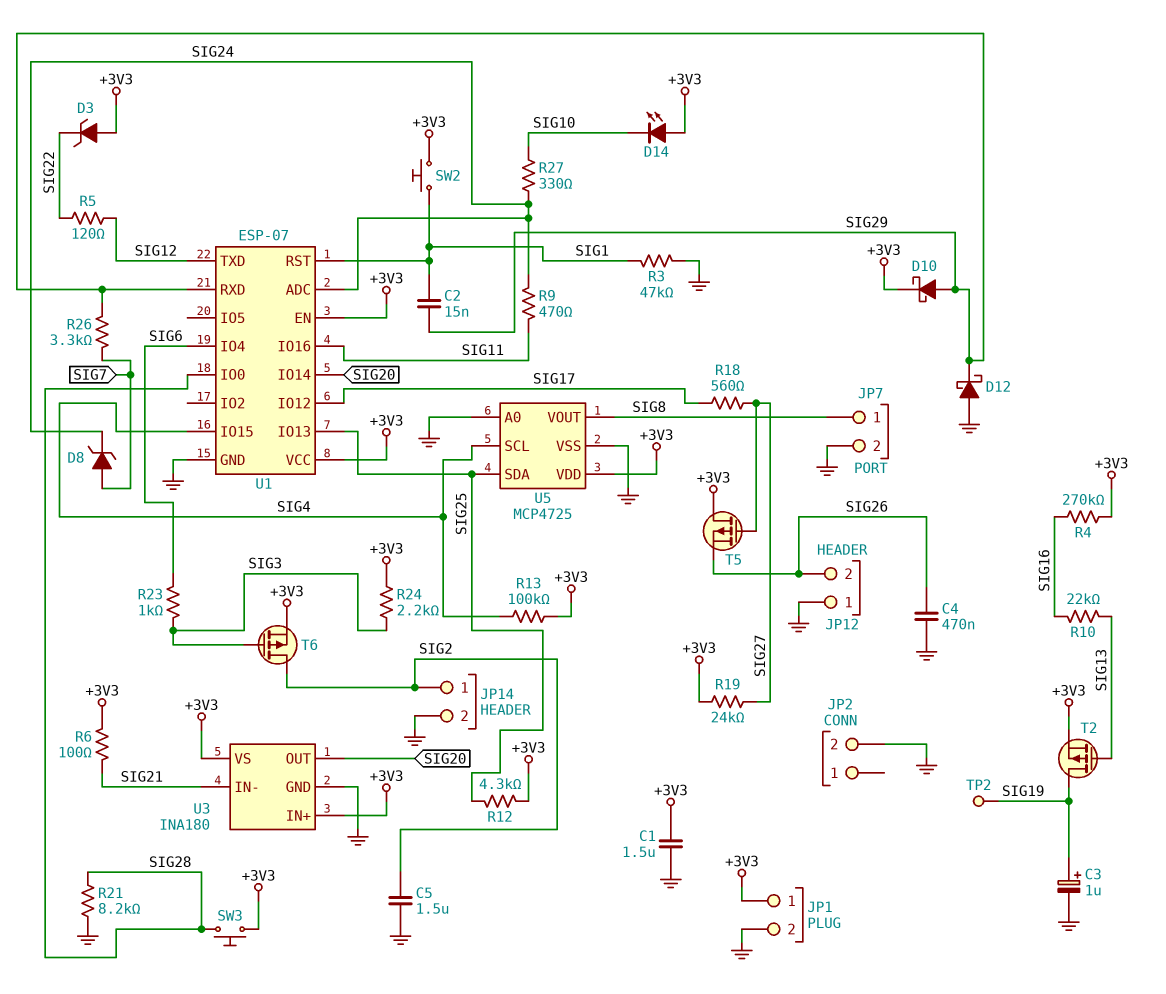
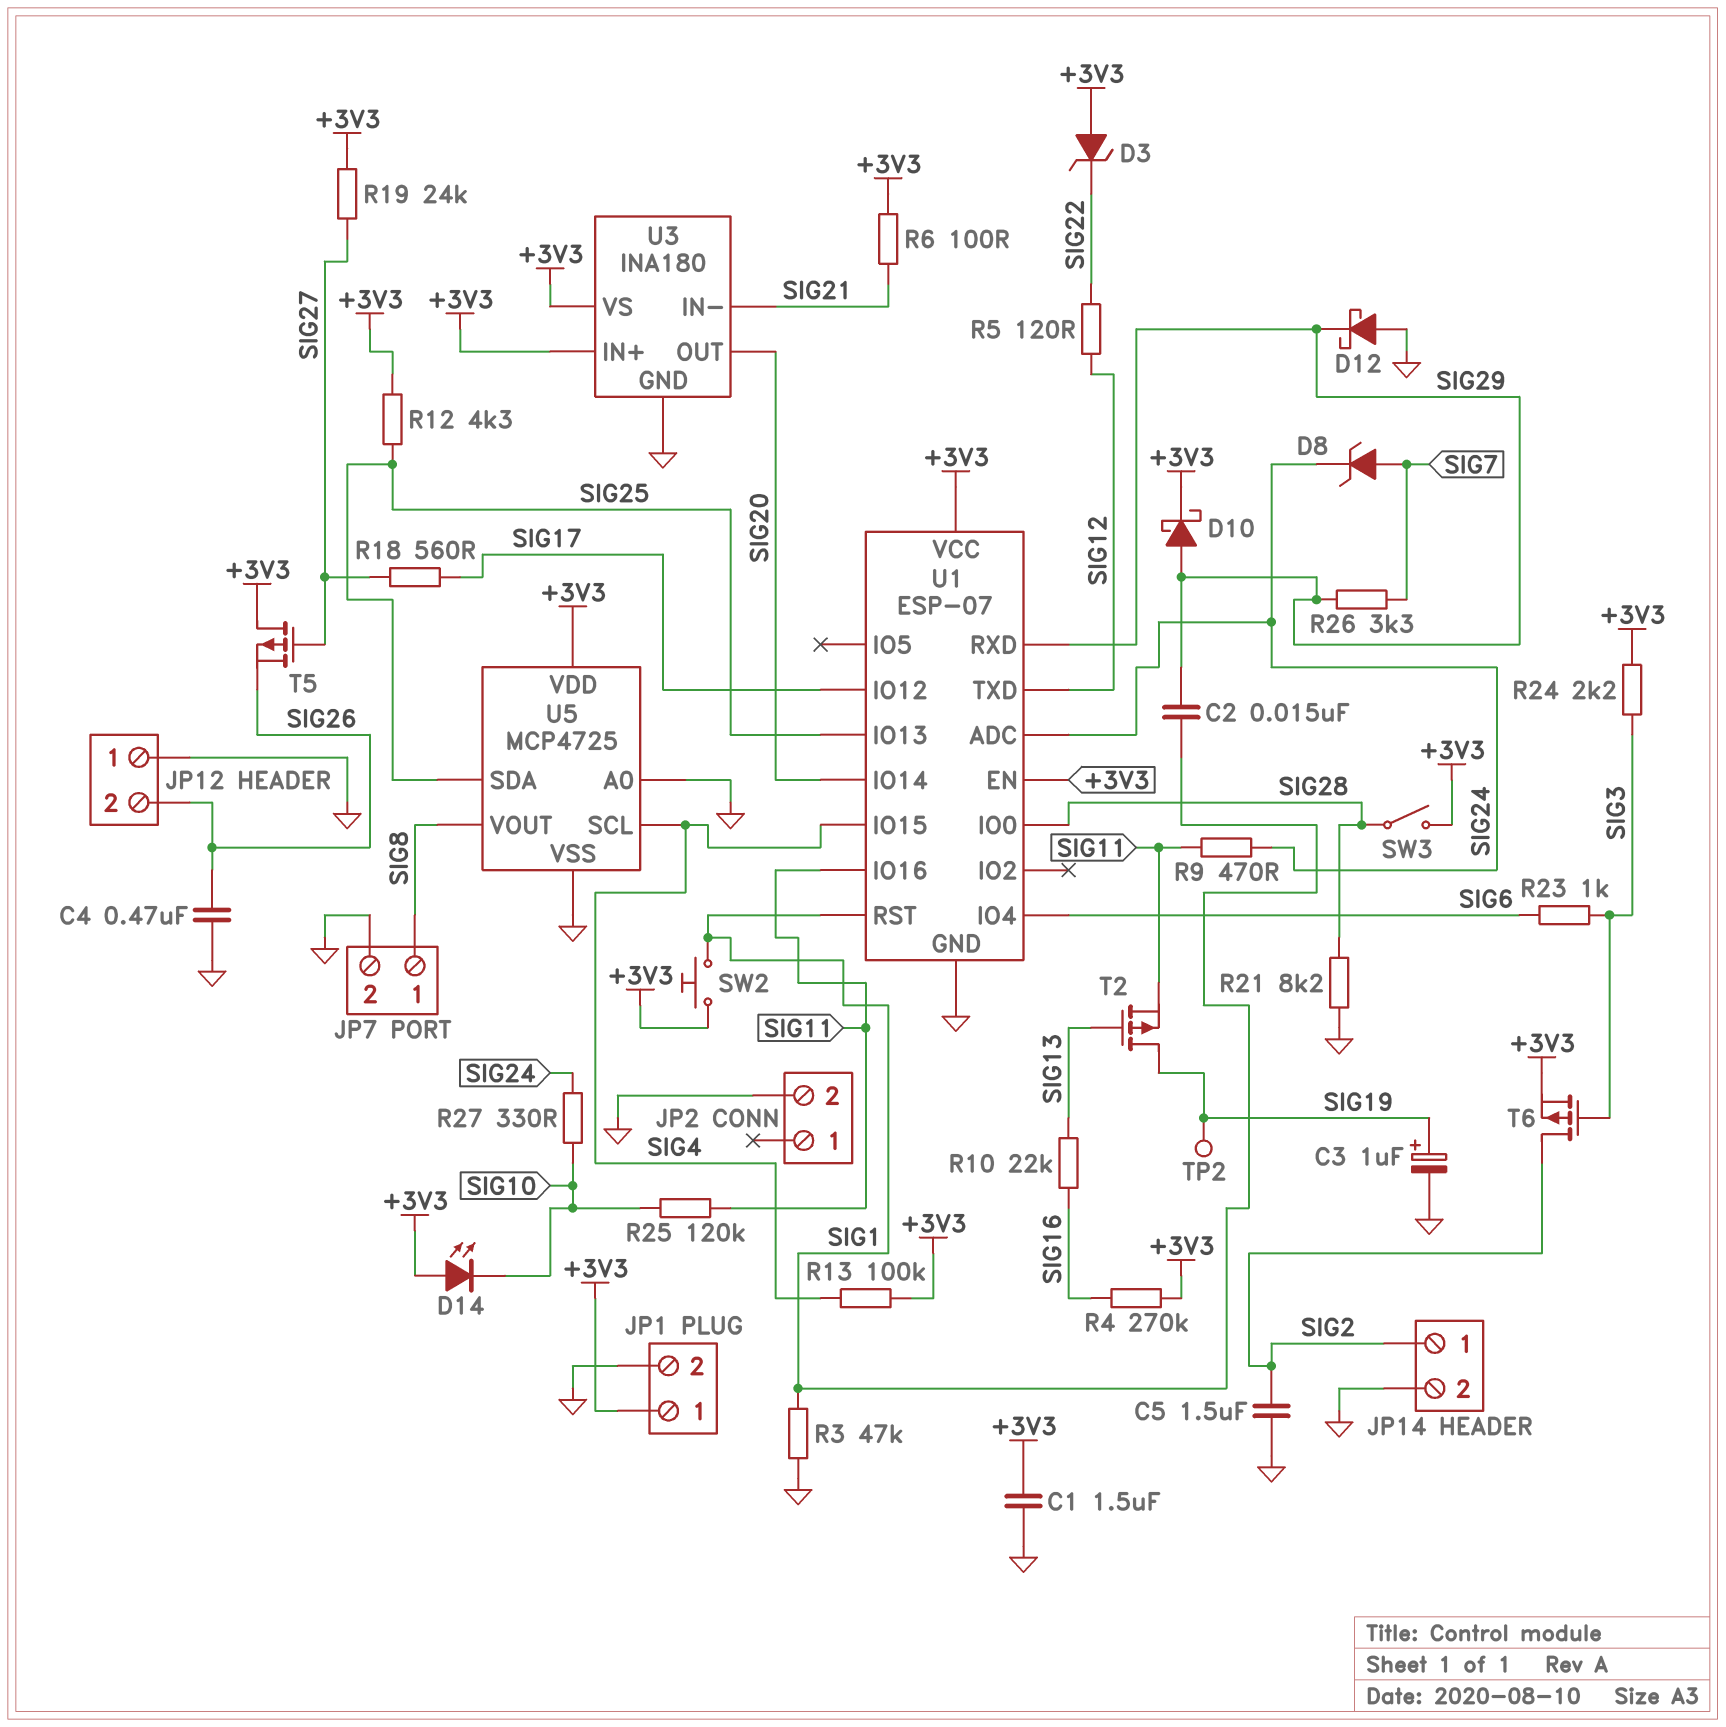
R25: none -> 120k (SIG10, SIG11)
SW3: button (+3V3, SIG28) -> switch (+3V3, SIG28)
T2: PMOS (G SIG13, D SIG19, S +3V3) -> PMOS (G SIG13, D SIG19, S SIG11)

